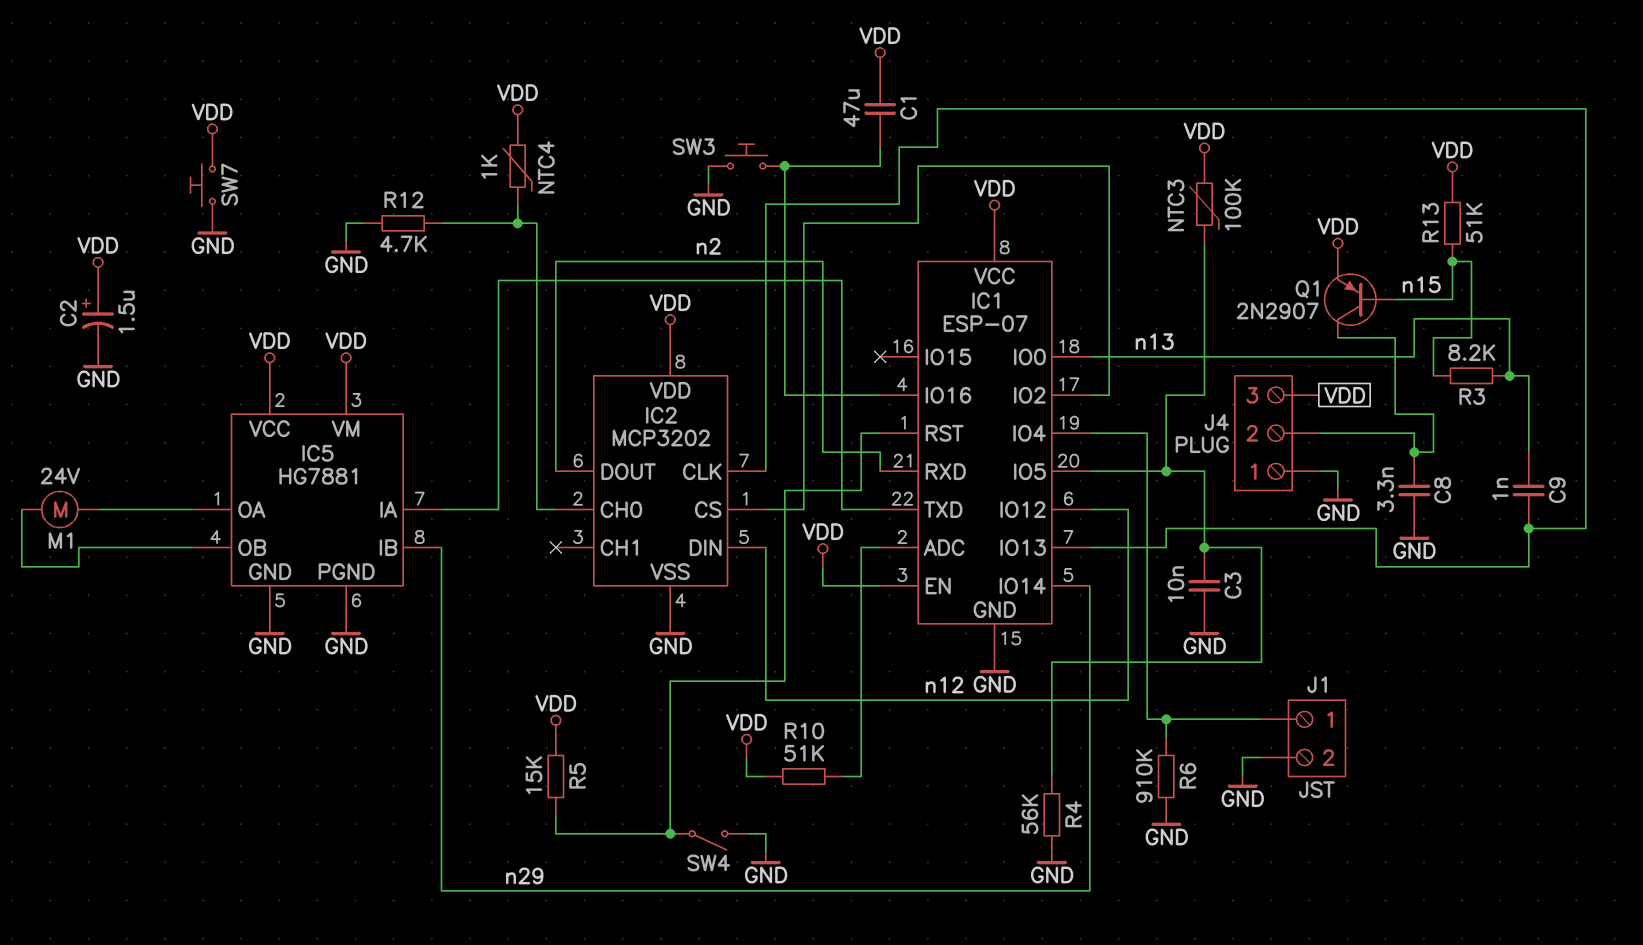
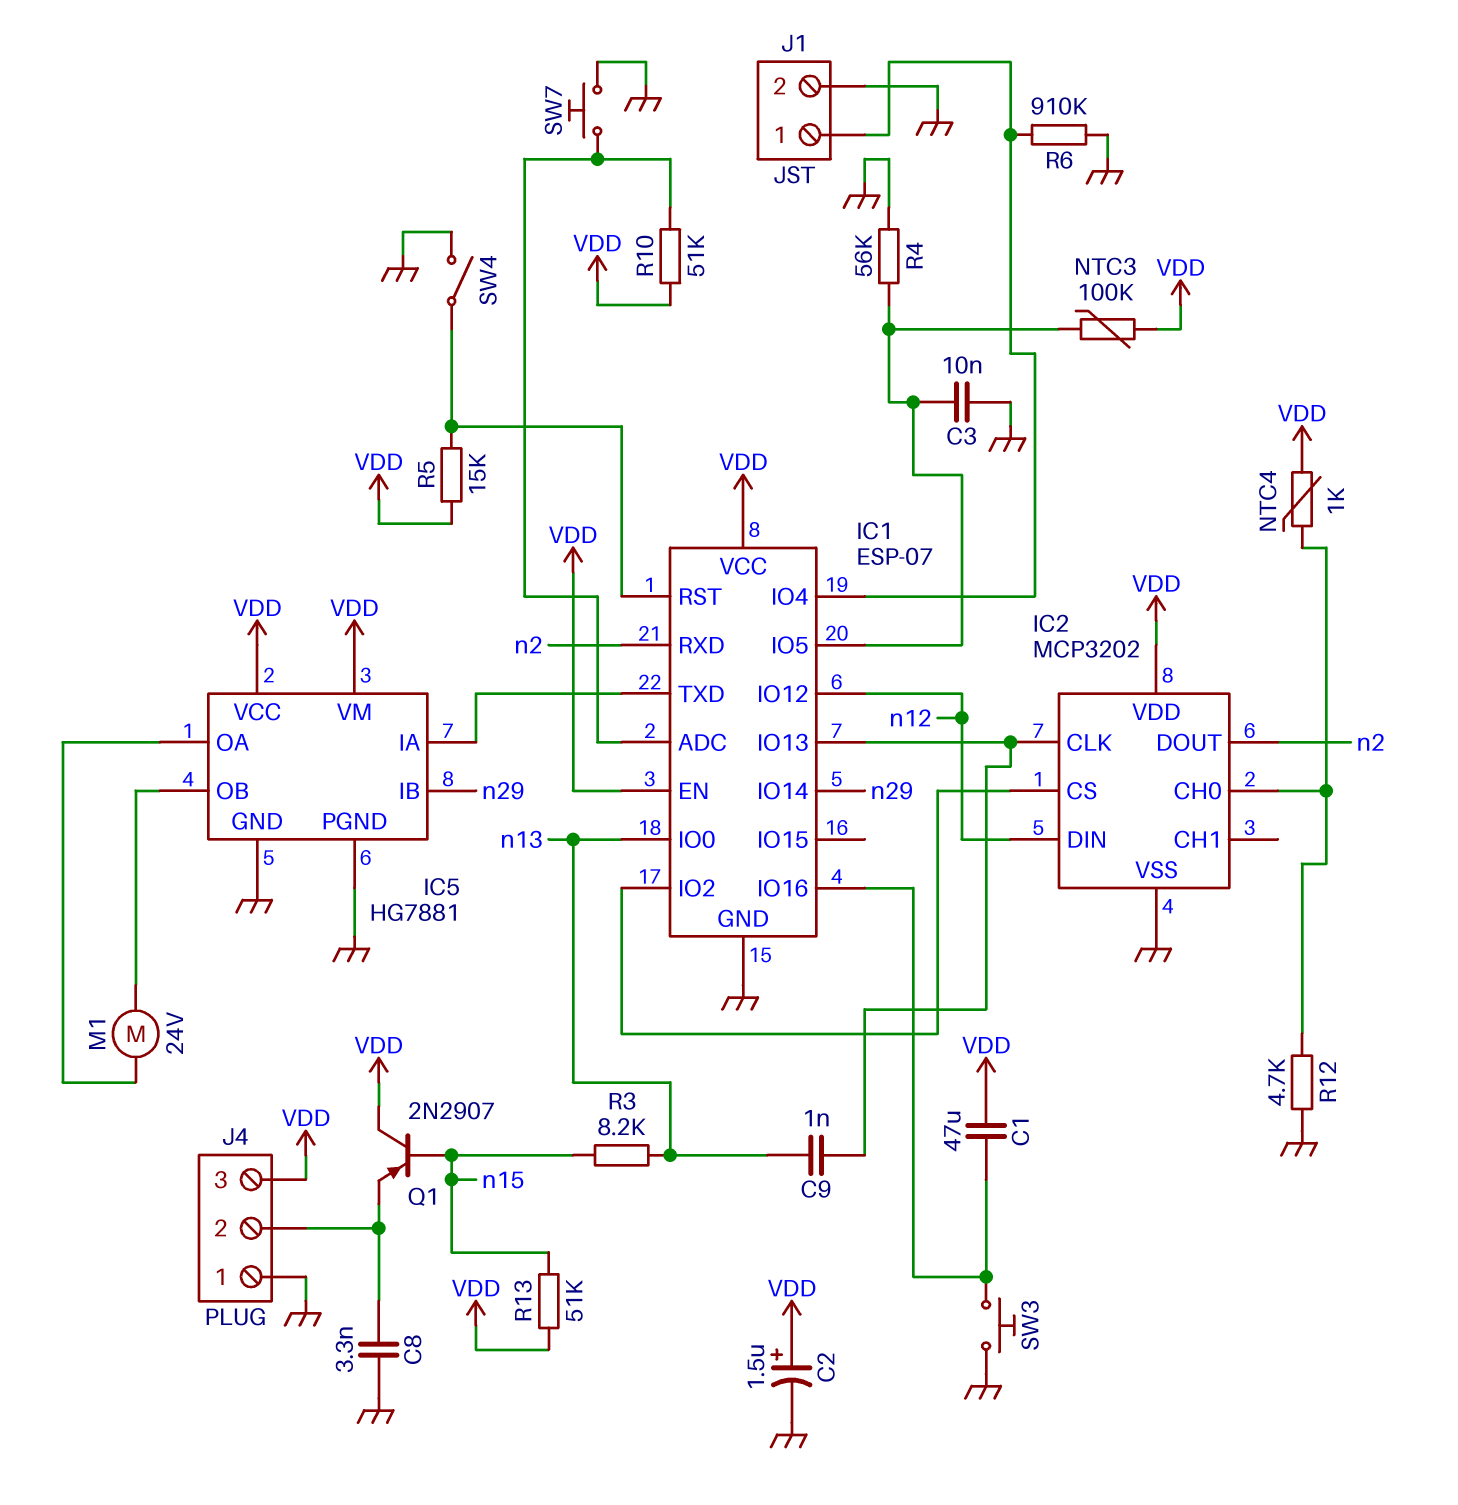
Q1: PNP 2N2907 (B n15, C J4/2, E VDD) -> PNP 2N2907 (B n15, C VDD, E J4/2)
SW7: button (GND, VDD) -> button (GND, IC1/ADC)

